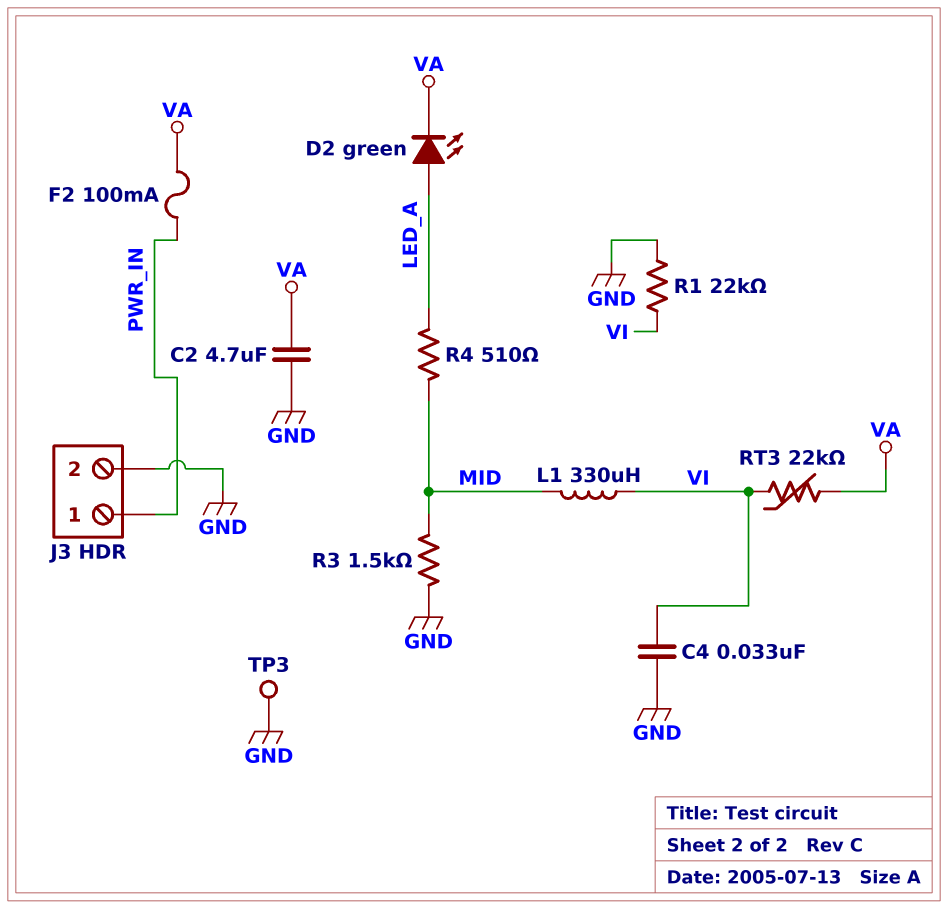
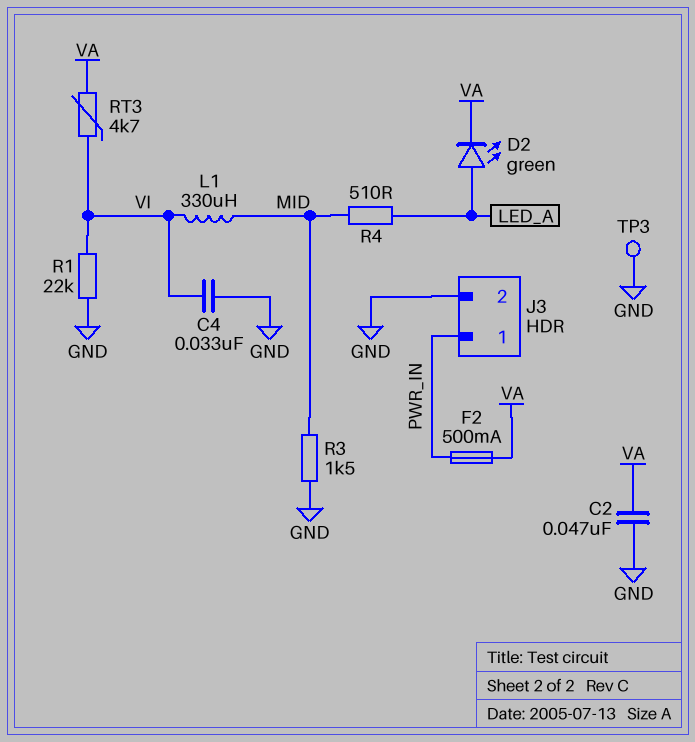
C2: 4.7uF (GND, VA) -> 47nF (GND, VA)
F2: 100mA (PWR_IN, VA) -> 500mA (PWR_IN, VA)
RT3: 22k (VA, VI) -> 4.7k (VA, VI)

